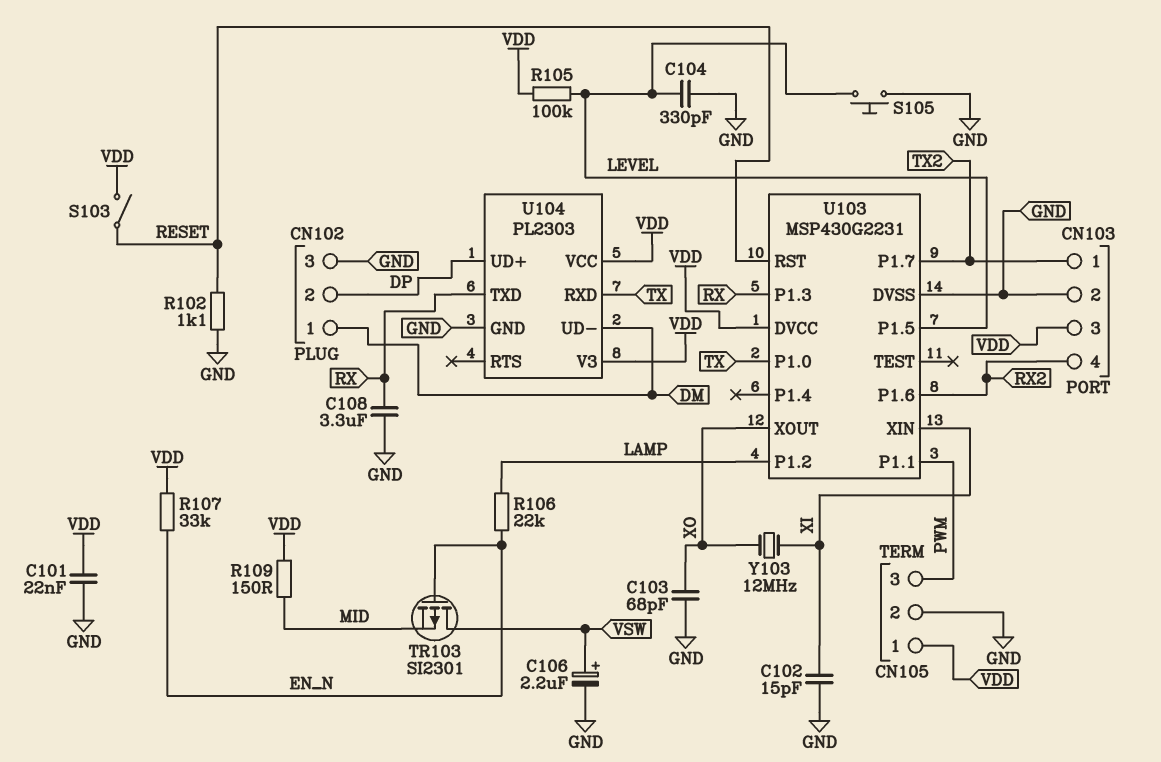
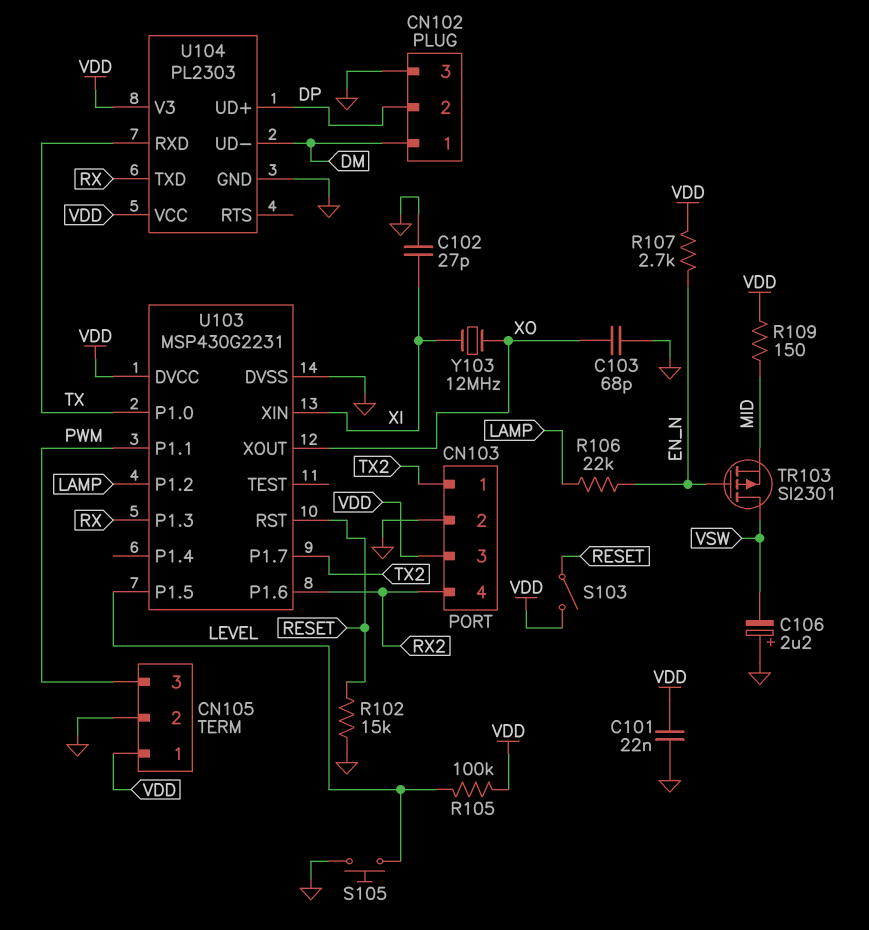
C102: 15pF (GND, XI) -> 27pF (GND, XI)
C104: 330pF (GND, LEVEL) -> none
C106: 2.2uF (plus VSW, minus GND) -> 2.2uF (plus GND, minus VSW)
C108: 3.3uF (GND, RX) -> none
R102: 1.1k (GND, RESET) -> 15k (GND, RESET)
R107: 33k (EN_N, VDD) -> 2.7k (EN_N, VDD)

